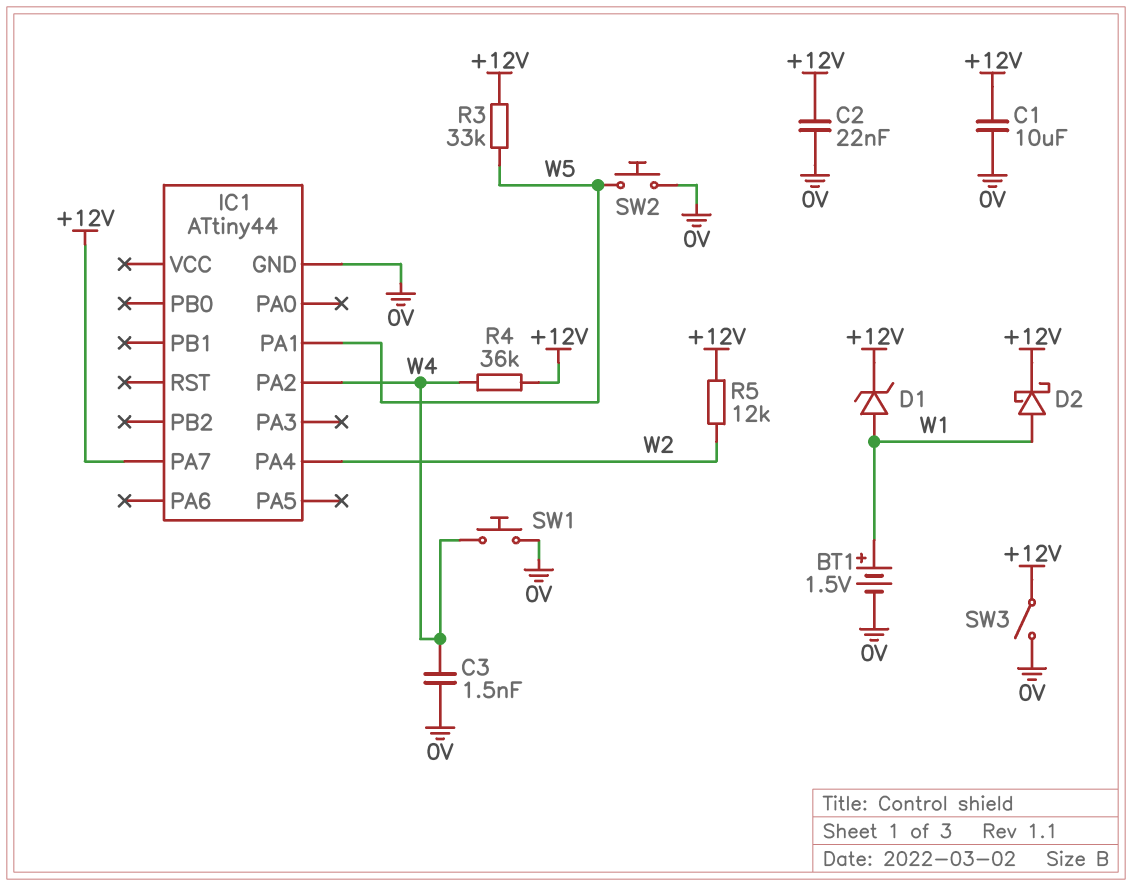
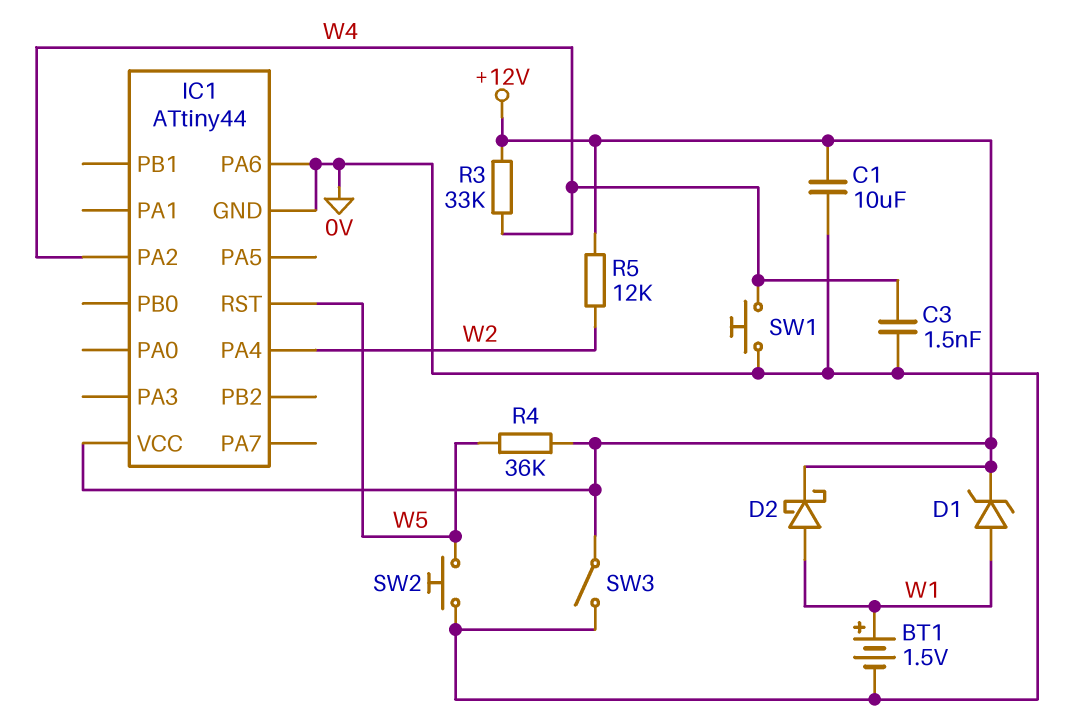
C2: 22nF (+12V, 0V) -> none
IC1 pin PA1: W5 -> none
IC1 pin PA6: none -> 0V
IC1 pin PA7: +12V -> none
IC1 pin RST: none -> W5
IC1 pin VCC: none -> +12V
R3: 33k (+12V, W5) -> 33k (+12V, W4)
R4: 36k (+12V, W4) -> 36k (+12V, W5)

